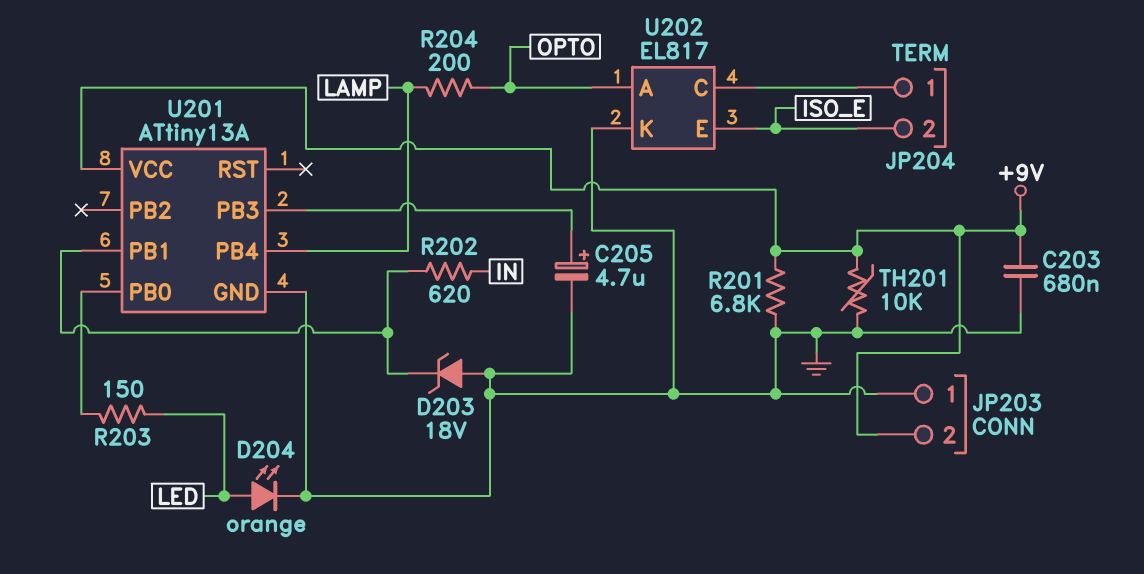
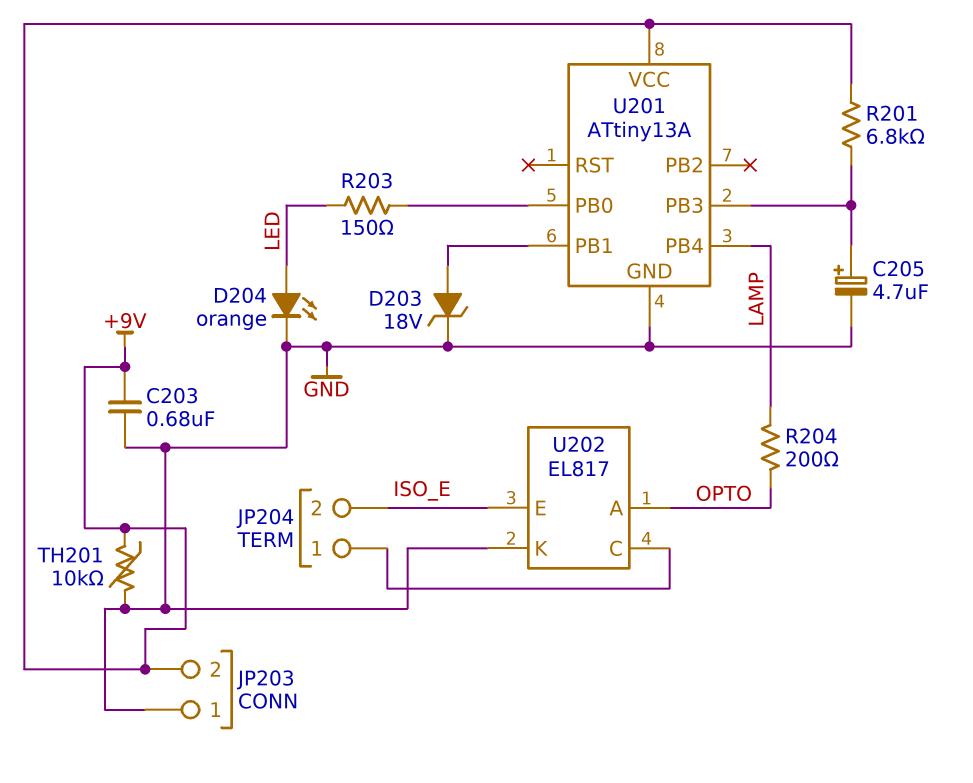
D203: zener 18V (A GND, K U201/PB1) -> zener 18V (A U201/PB1, K GND)
R201: 6.8k (+9V, GND) -> 6.8k (+9V, U201/PB3)
R202: 620 (IN, U201/PB1) -> none

